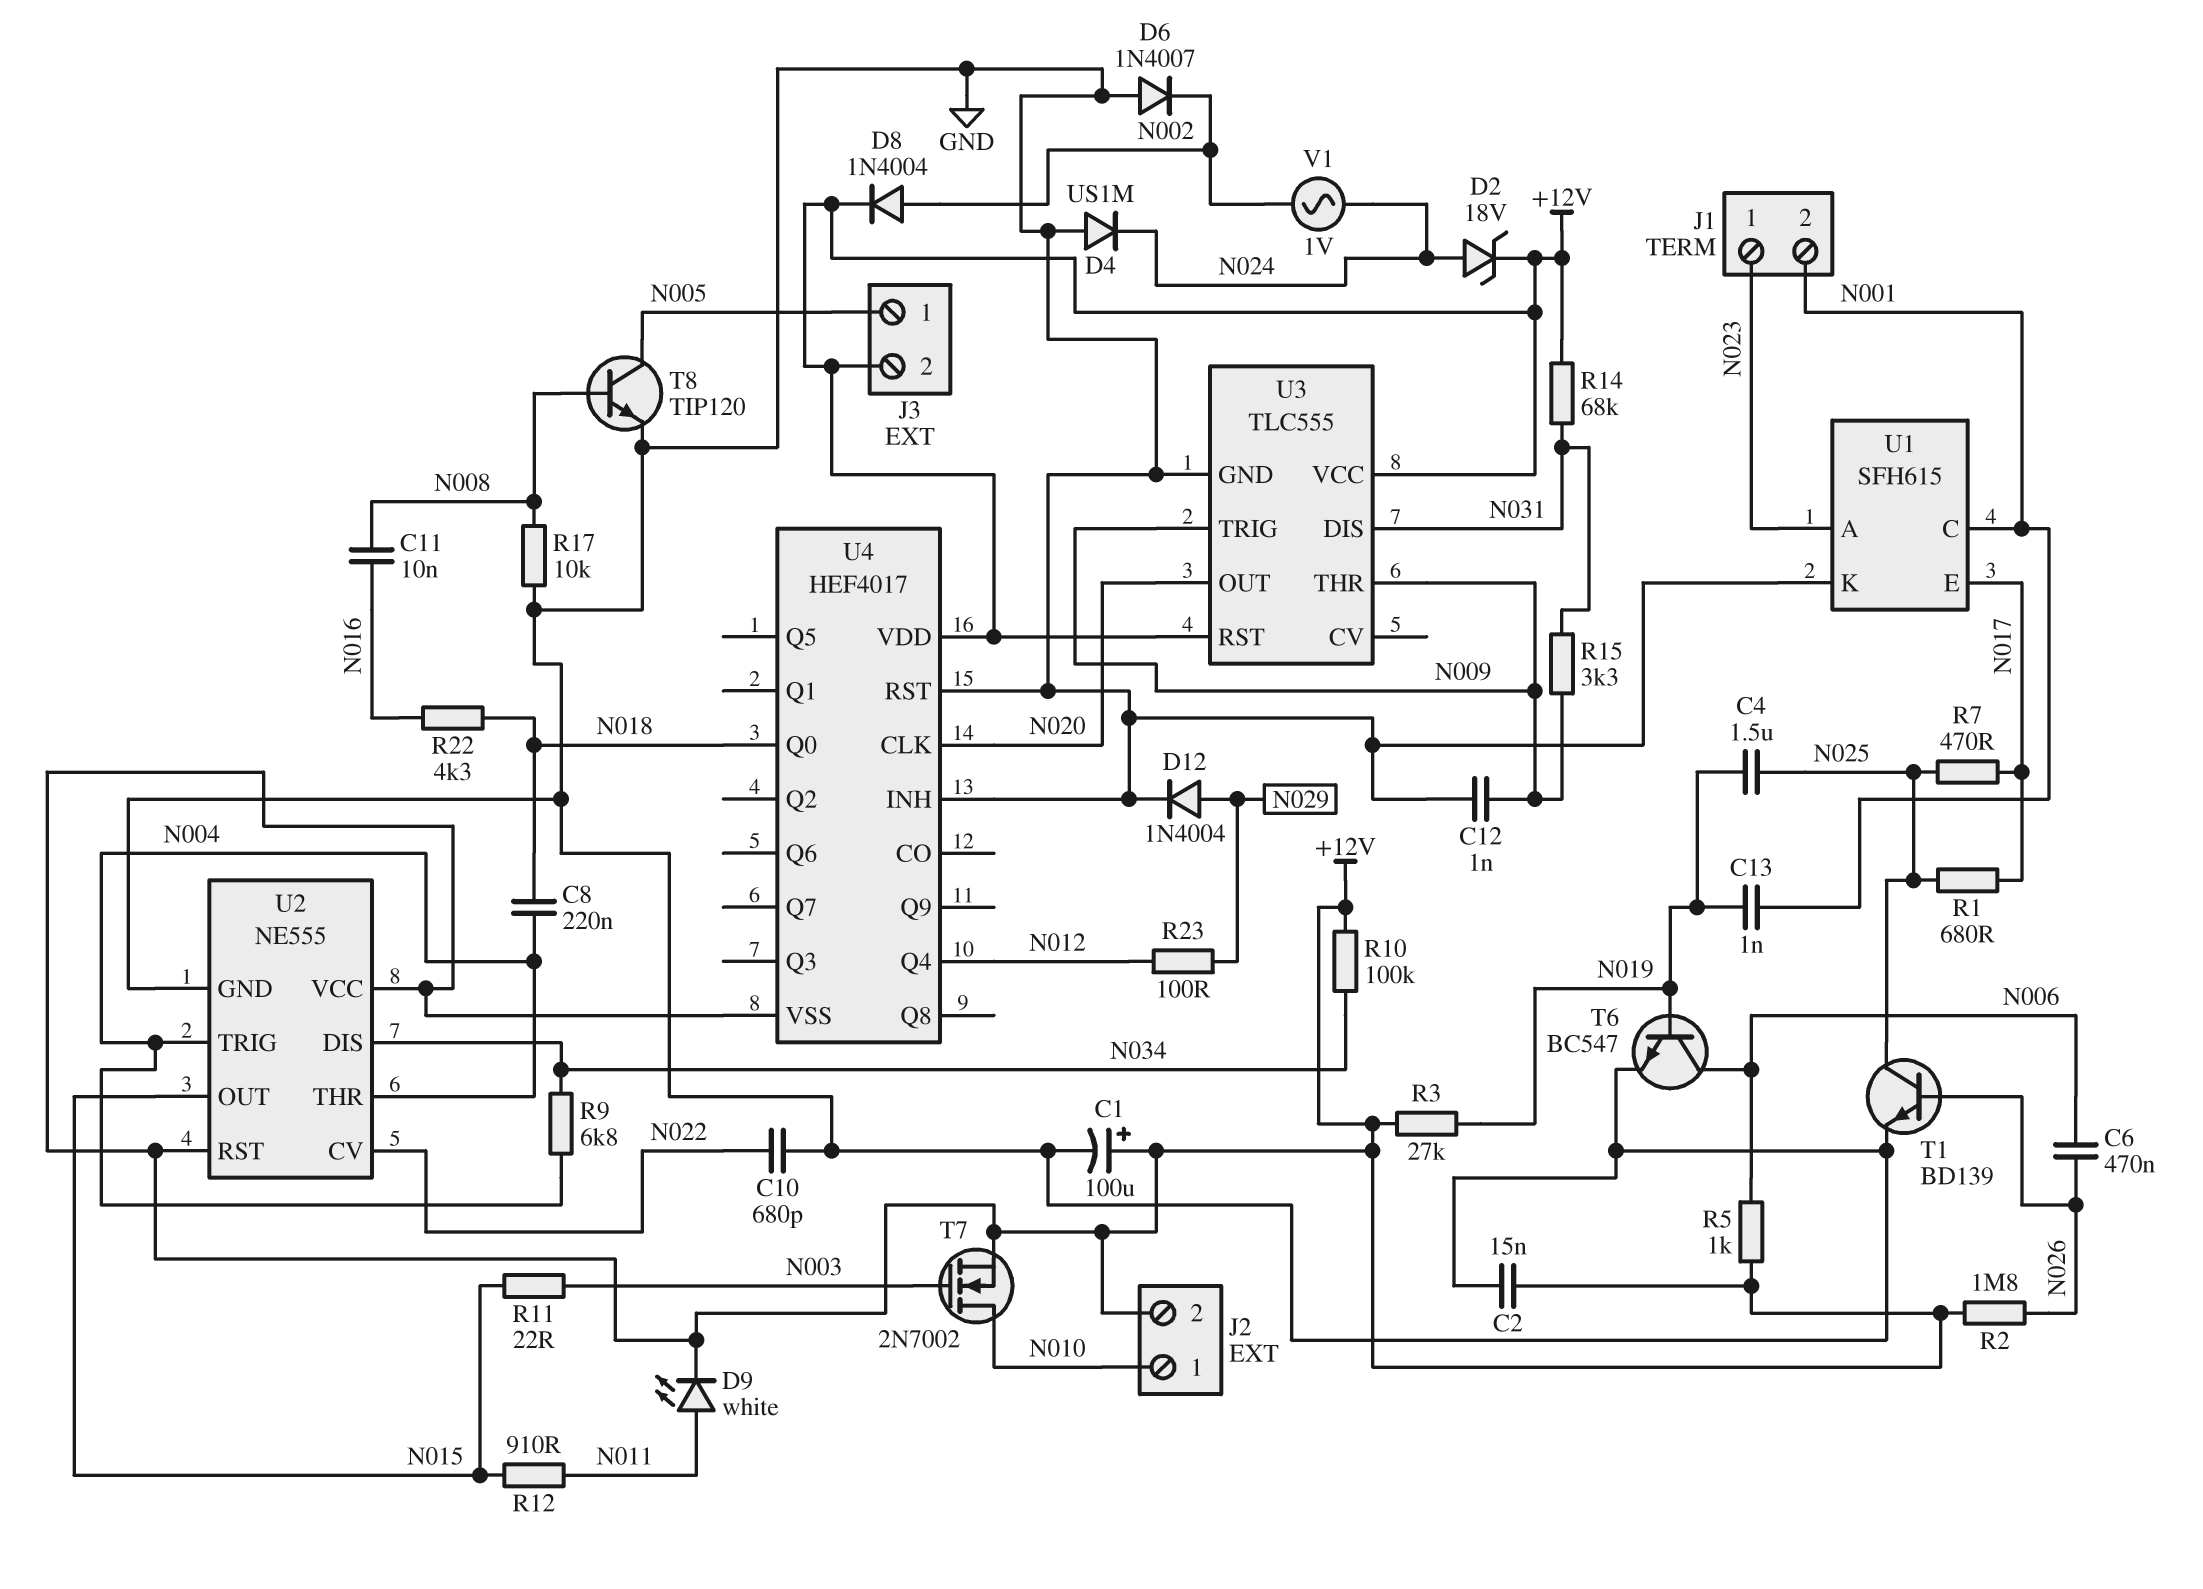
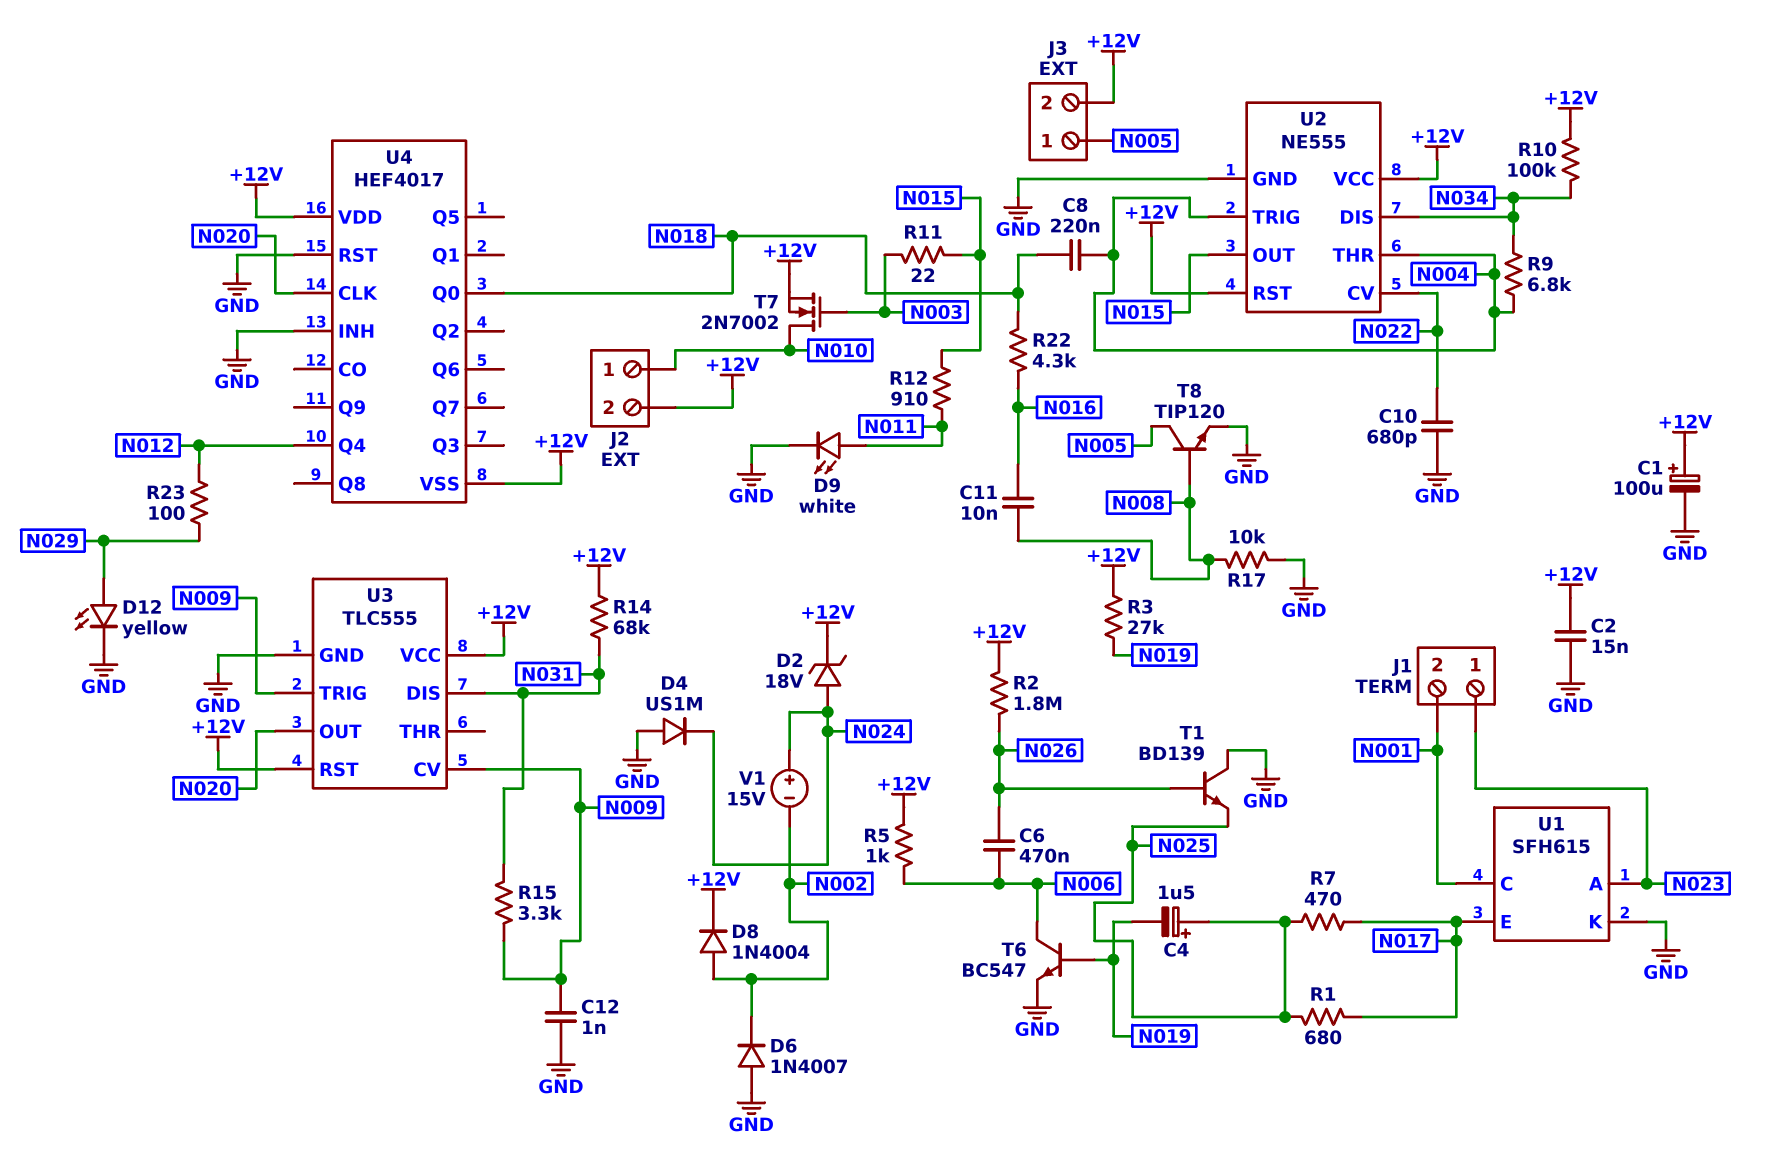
C4: 1.5uF (N019, N025) -> 1.5uF (plus N025, minus N019)
C13: 1nF (N001, N019) -> none
D9: LED white (A N011, K +12V) -> LED white (A N011, K GND)
D12: diode 1N4004 (A N029, K GND) -> LED yellow (A N029, K GND)
T1: NPN BD139 (B N026, C N025, E GND) -> NPN BD139 (B N026, C GND, E N025)
U3 pin CV: none -> N009
U3 pin THR: N009 -> none
V1: AC 1V (N002, N024) -> 15V (plus N024, minus N002)

